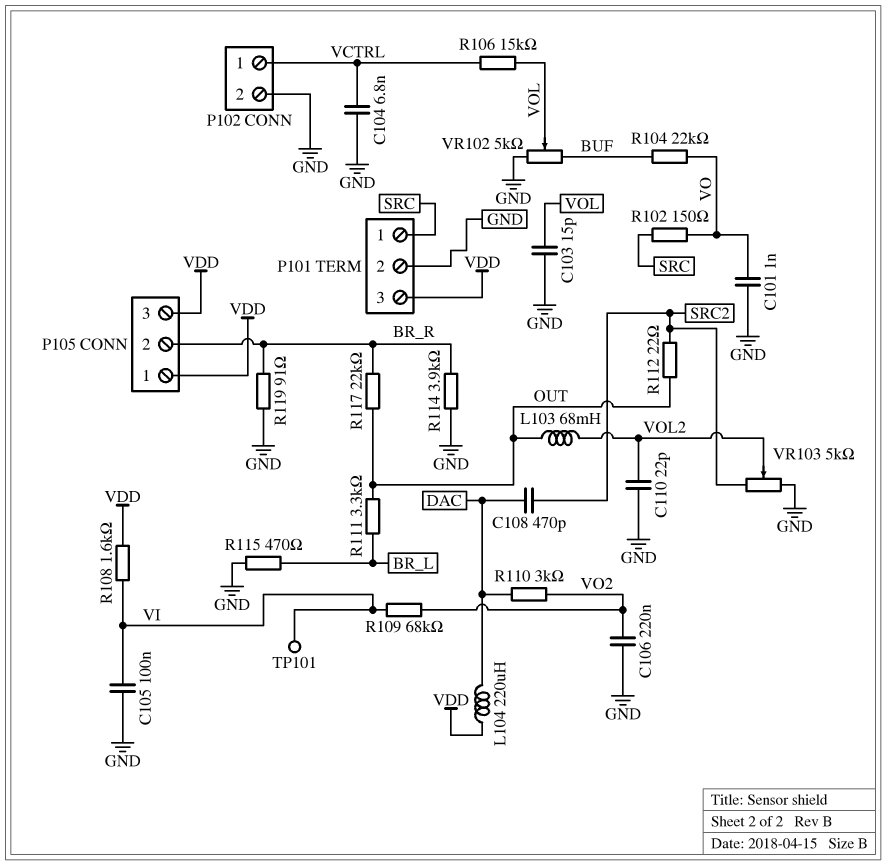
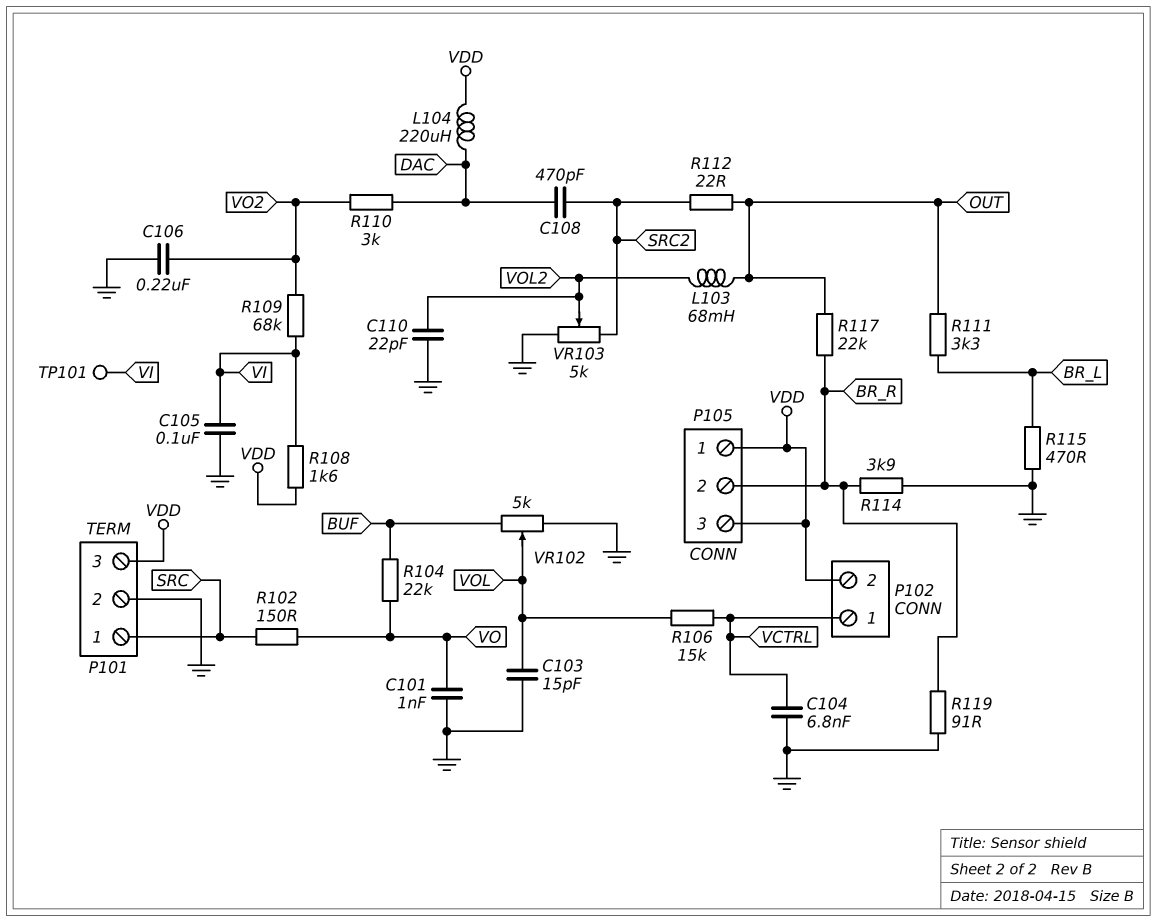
P102 pin 2: GND -> VDD

